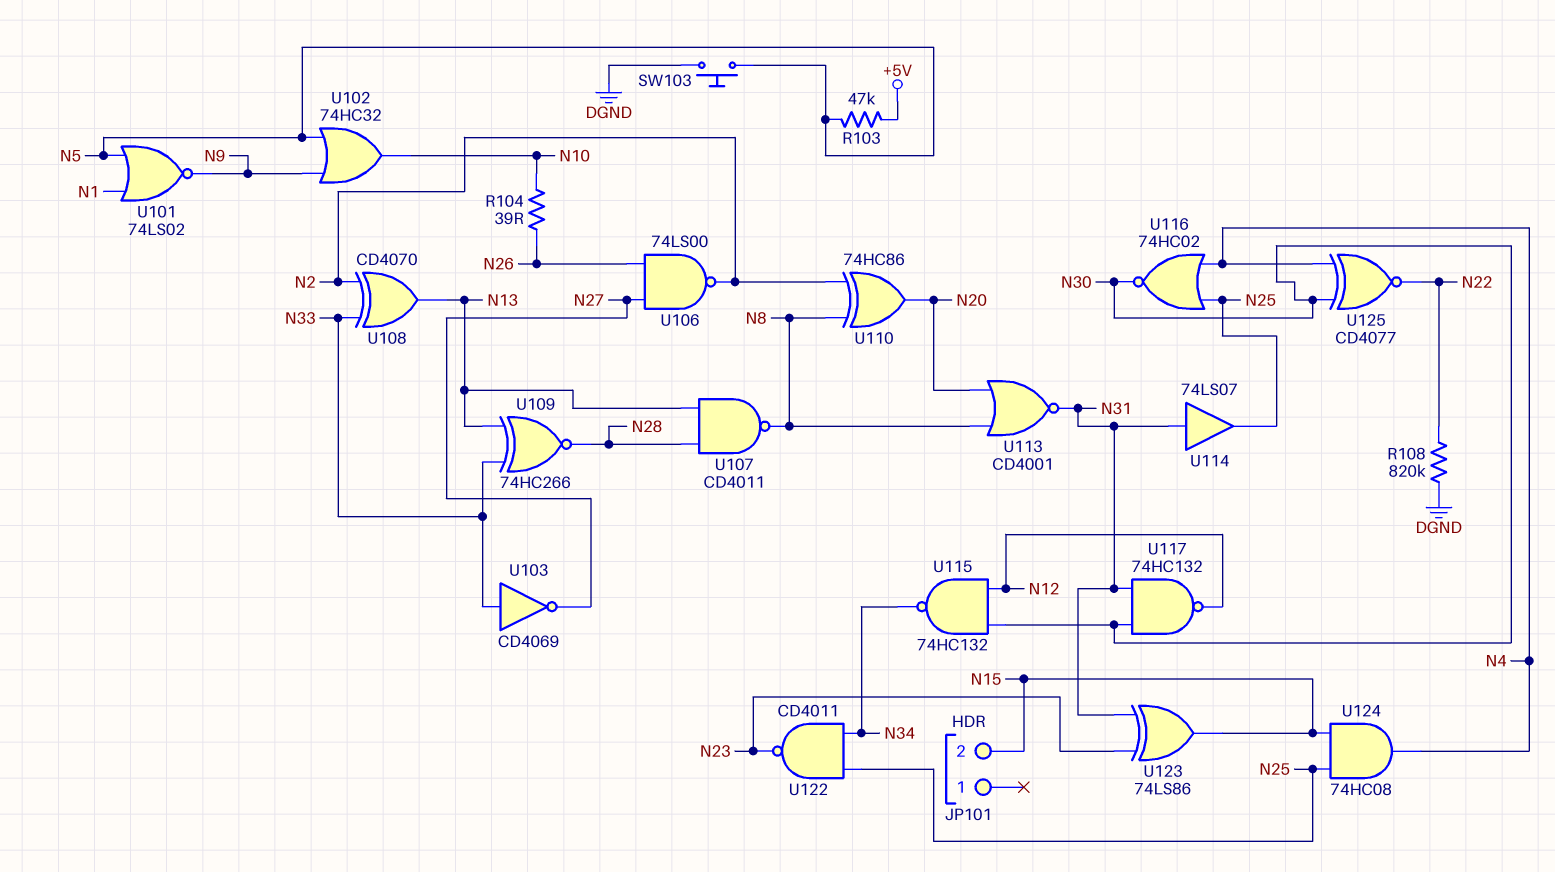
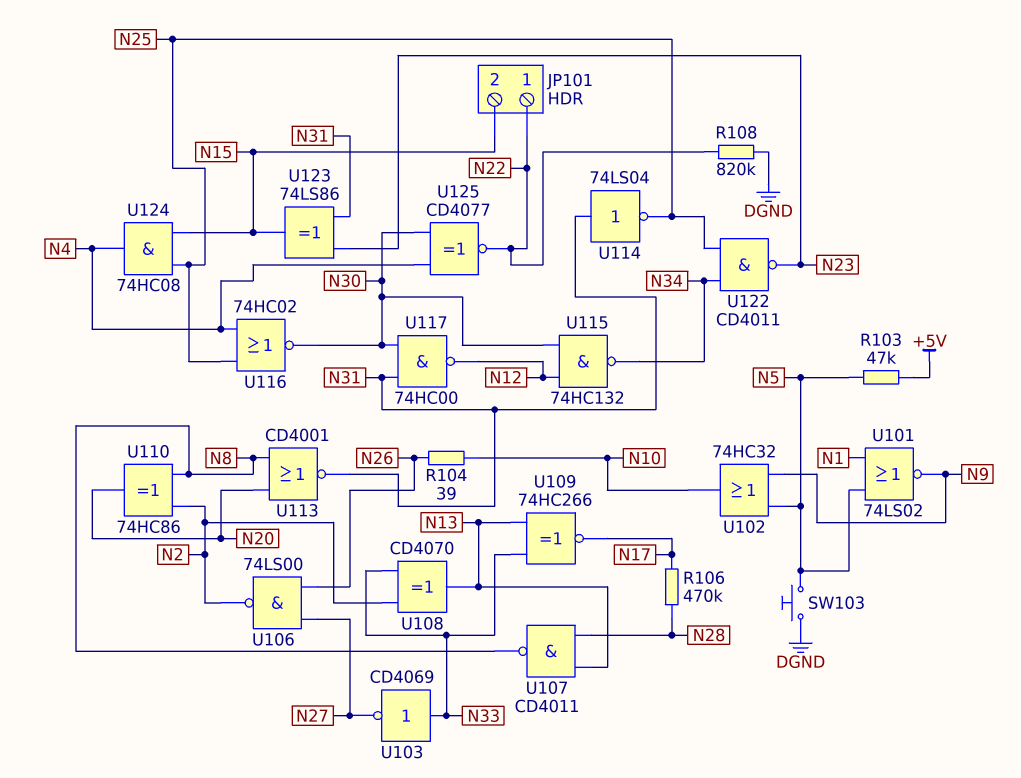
JP101 pin 1: none -> N22
R106: none -> 470k (N17, N28)
U109: XNOR 74HC266 (in N13, in N33, out N28) -> XNOR 74HC266 (in N13, in N33, out N17)
U114: buffer 74LS07 (in N31, out N25) -> NOT 74LS04 (in N31, out N25)
U117: NAND 74HC132 (in N30, in N31, out N12) -> NAND 74HC00 (in N30, in N31, out N12)

